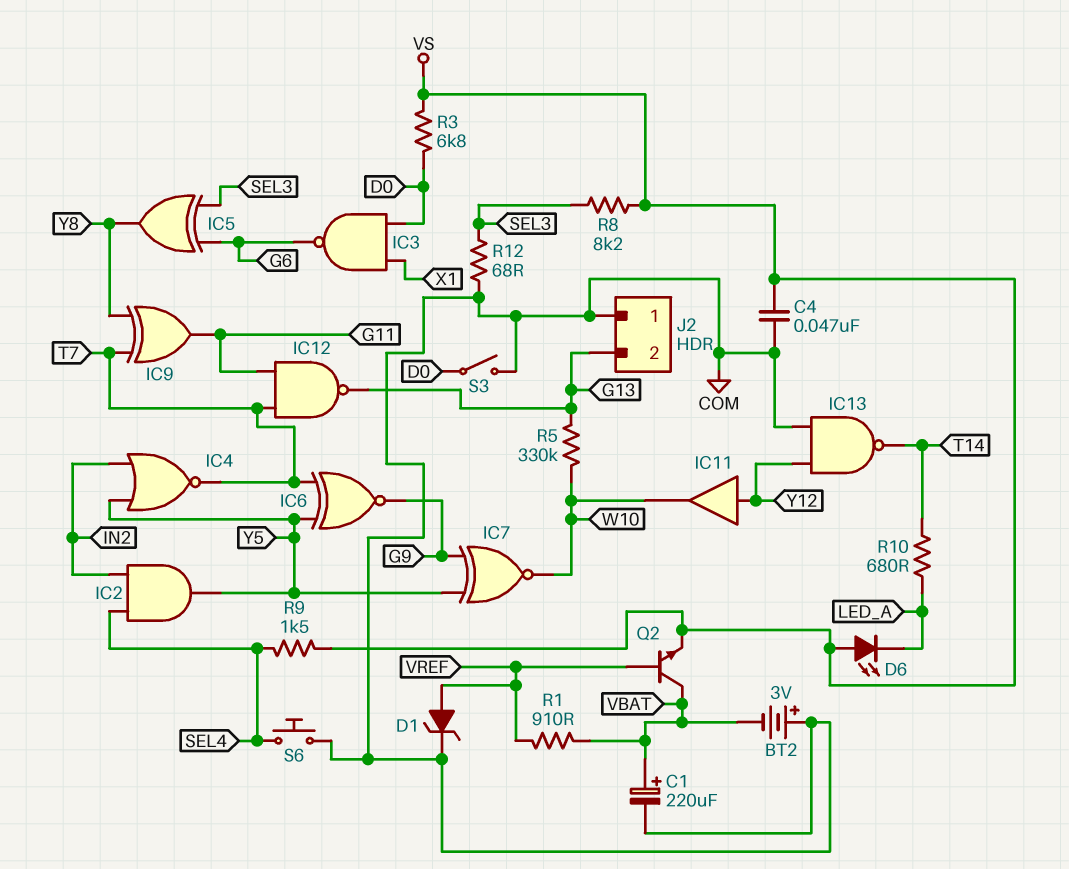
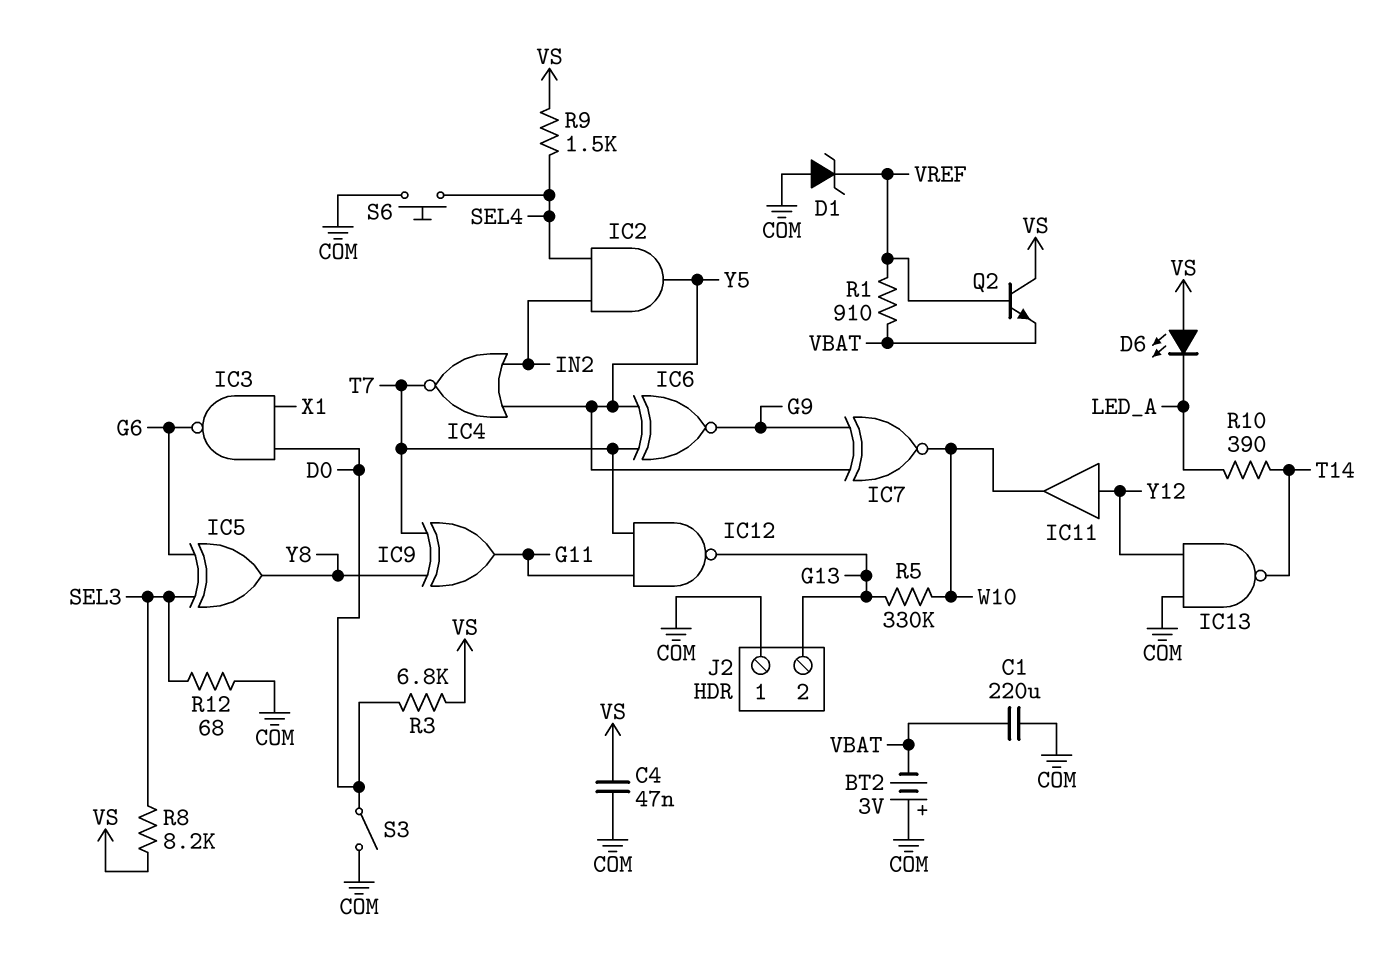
C1: 220uF (plus VBAT, minus COM) -> 220uF (COM, VBAT)
D1: zener (A VREF, K COM) -> zener (A COM, K VREF)
Q2: NPN (B VREF, C VBAT, E VS) -> NPN (B VREF, C VS, E VBAT)
R10: 680 (LED_A, T14) -> 390 (LED_A, T14)

